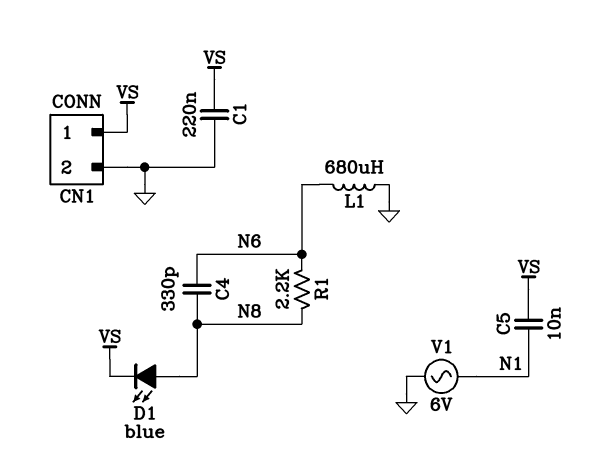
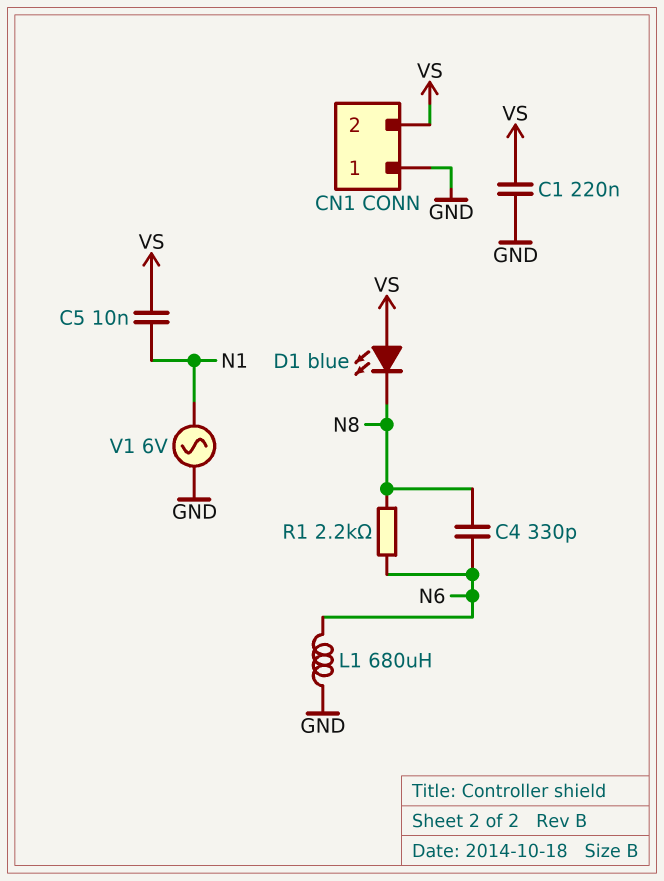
CN1 pin 1: VS -> GND
CN1 pin 2: GND -> VS
D1: LED blue (A N8, K VS) -> LED blue (A VS, K N8)

